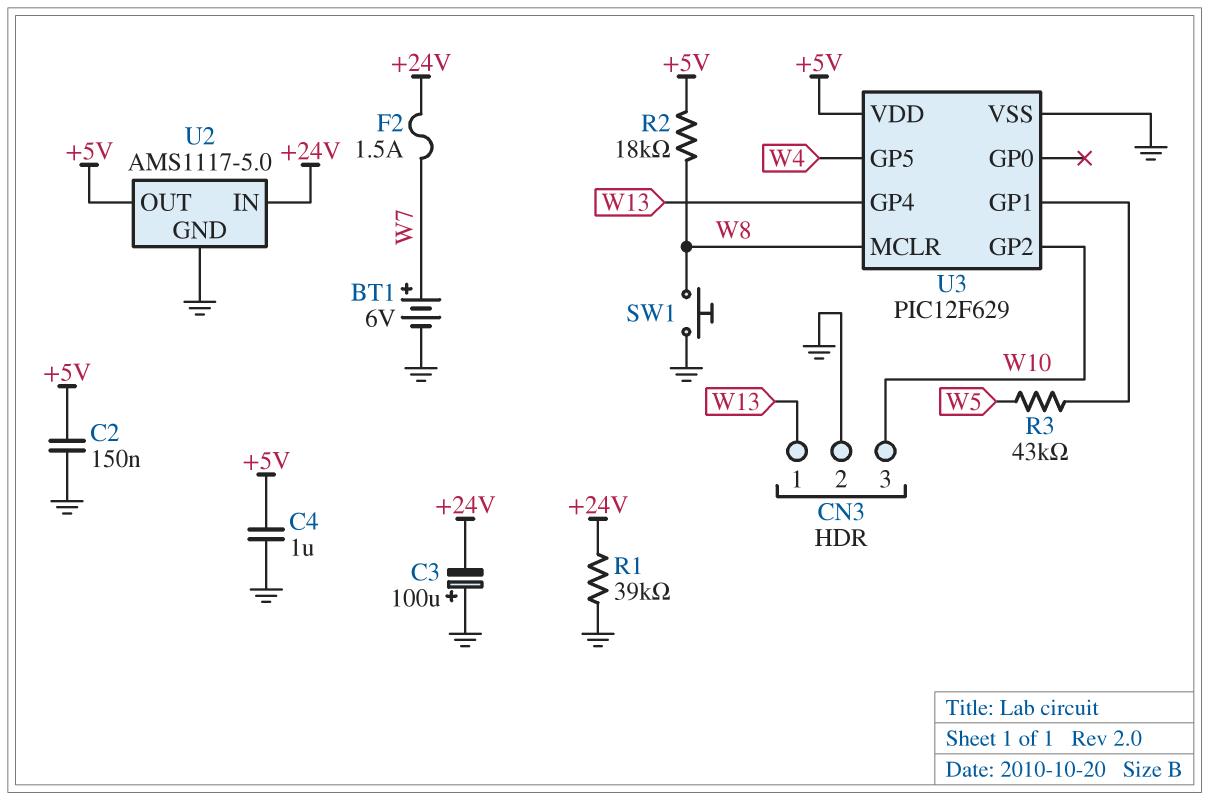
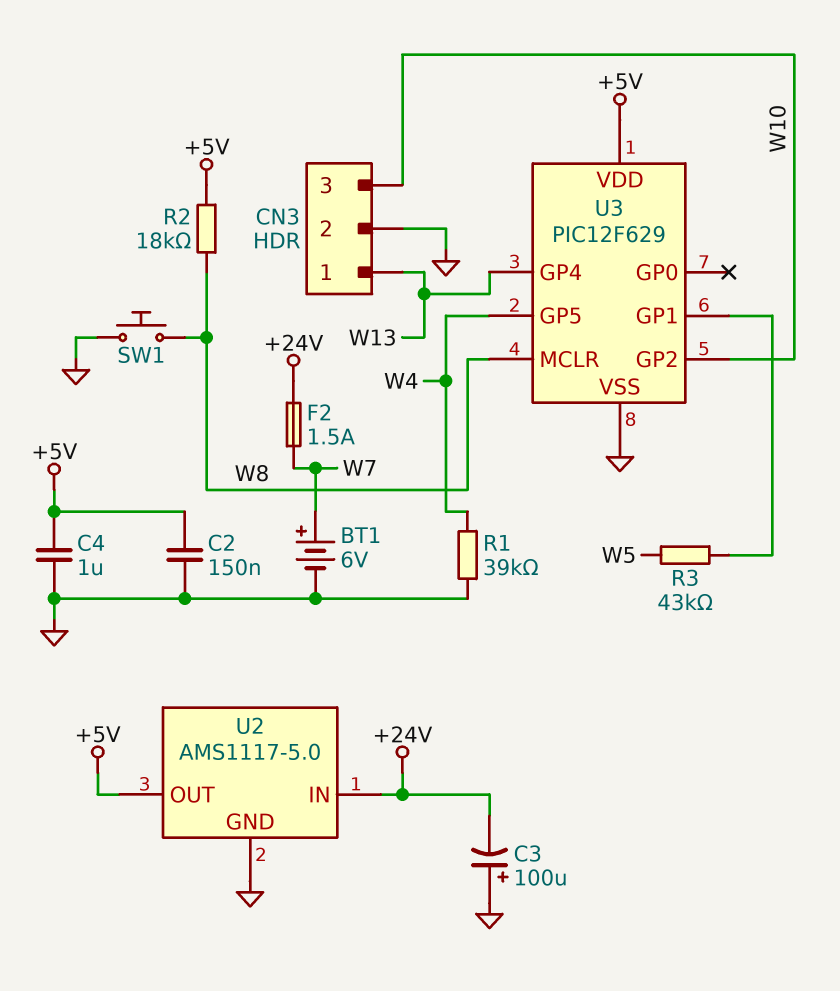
R1: 39k (+24V, GND) -> 39k (GND, W4)

